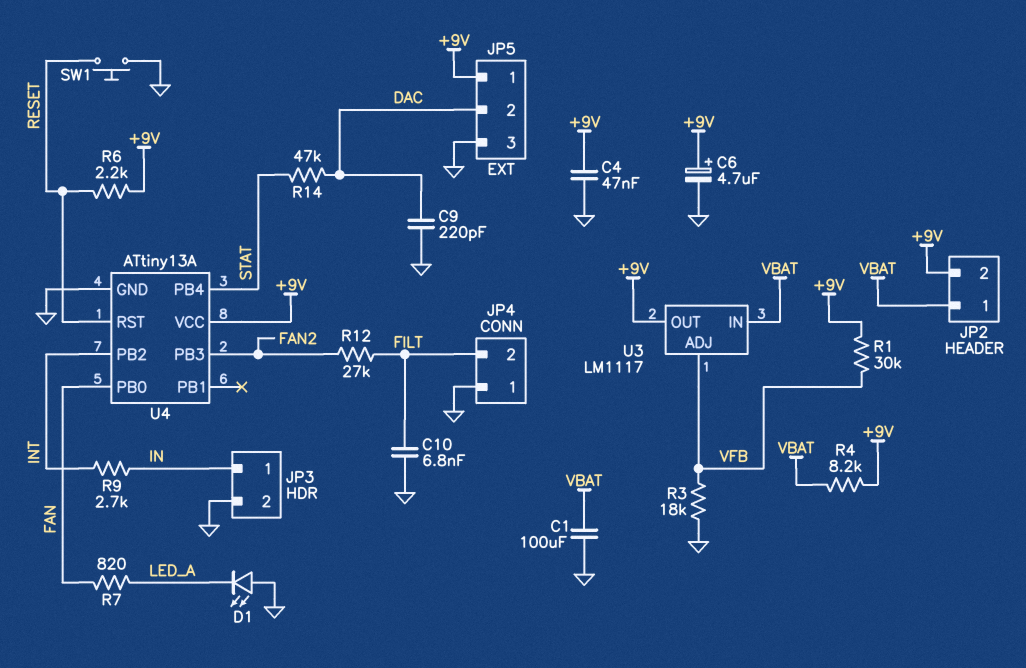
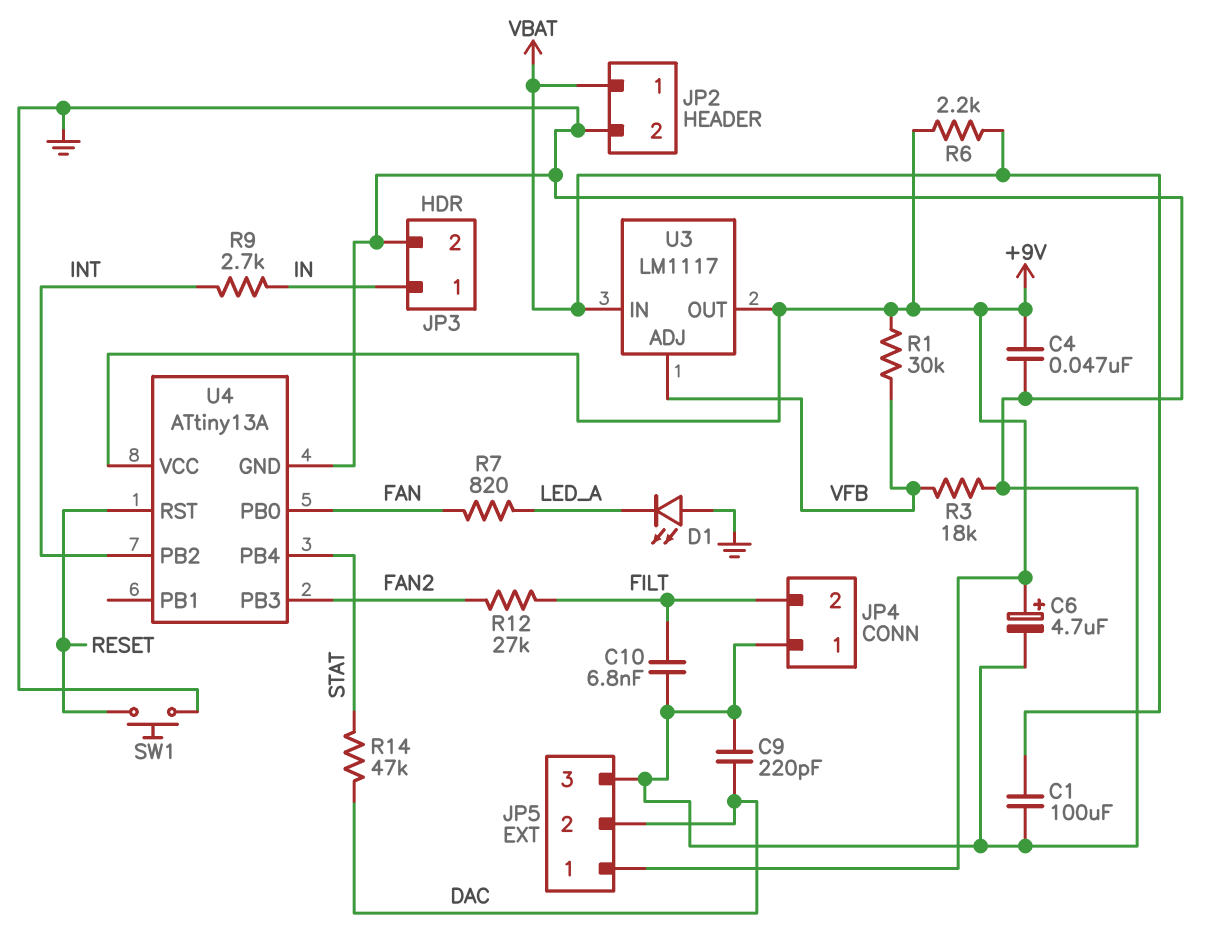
JP2 pin 2: +9V -> GND
R4: 8.2k (+9V, VBAT) -> none
R6: 2.2k (+9V, RESET) -> 2.2k (+9V, VBAT)

